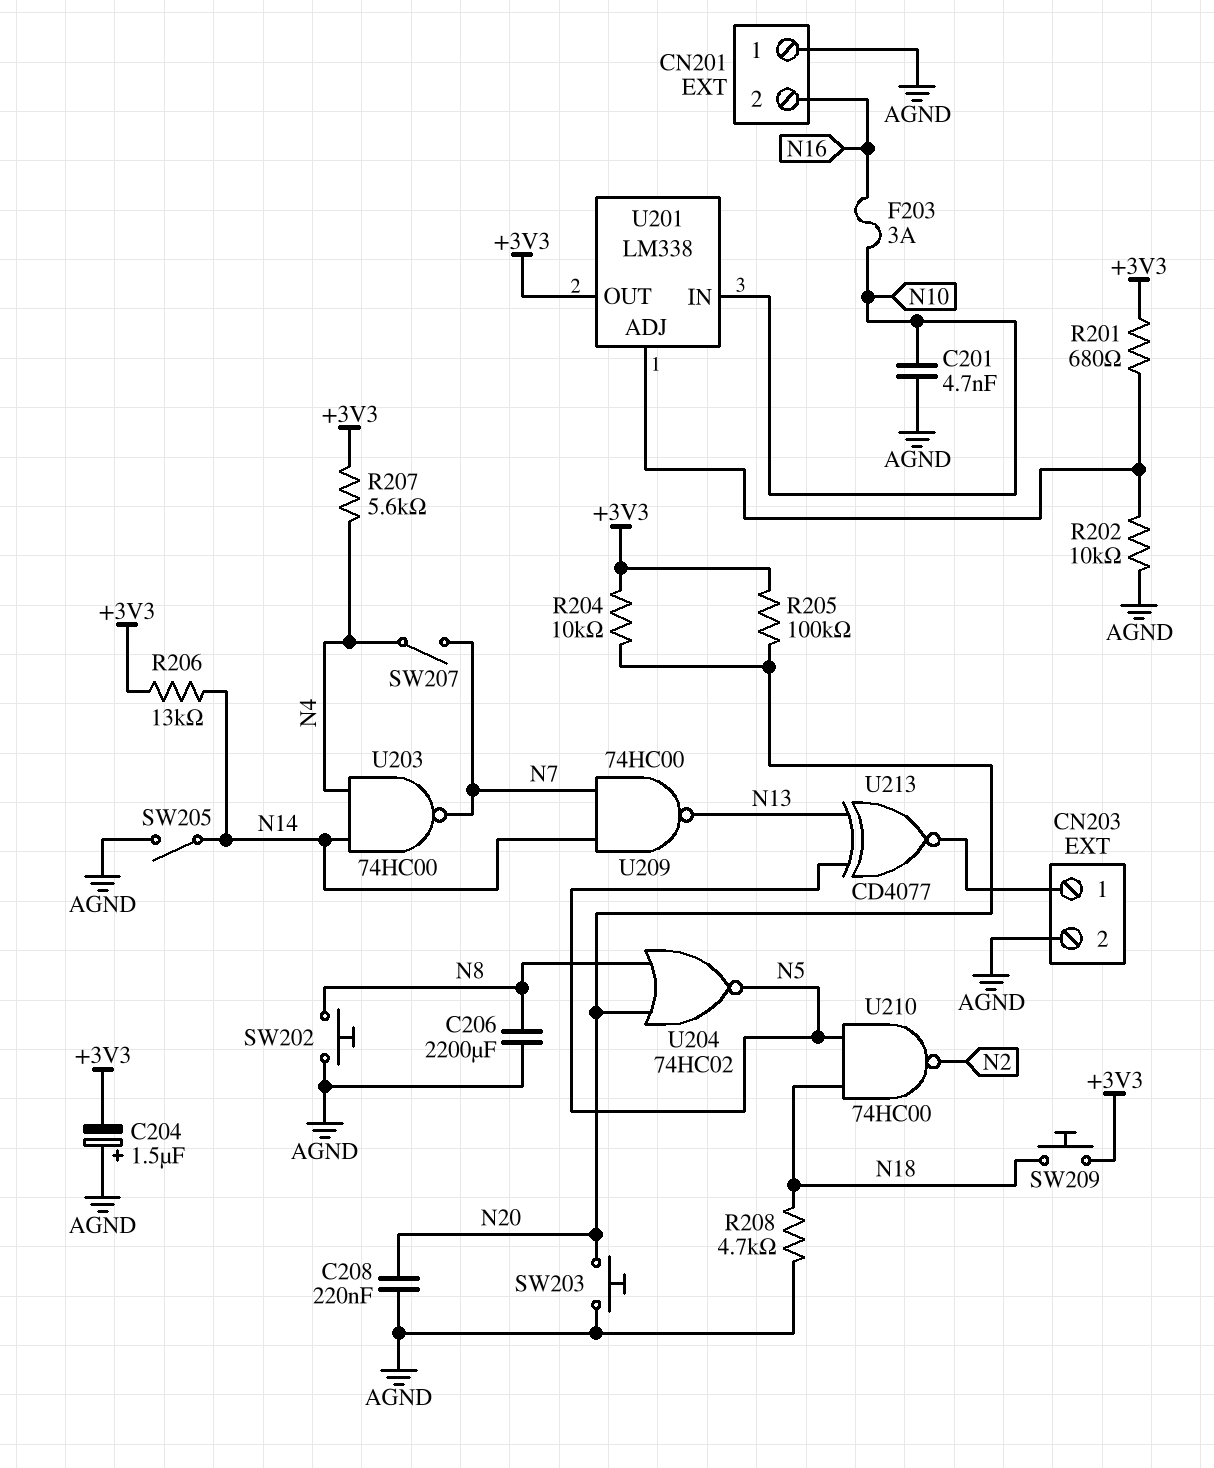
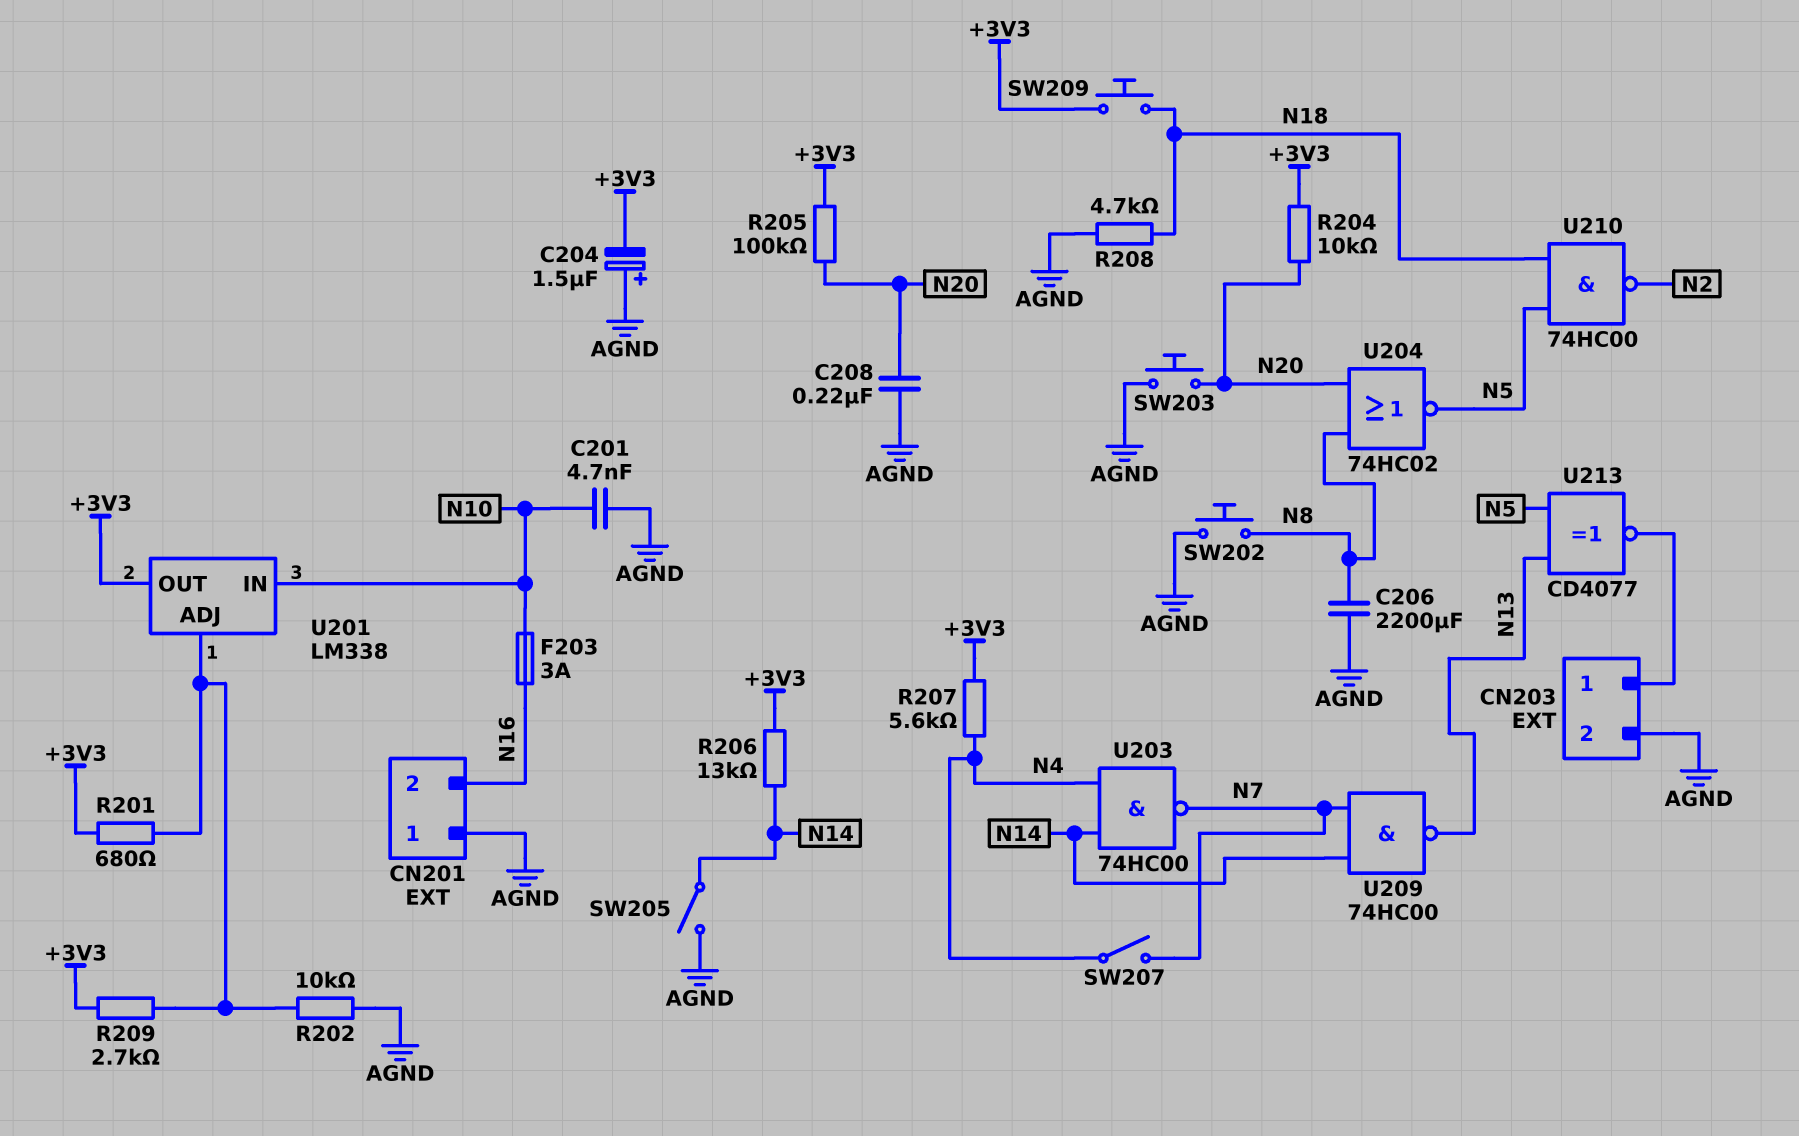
R209: none -> 2.7k (+3V3, U201/ADJ)

